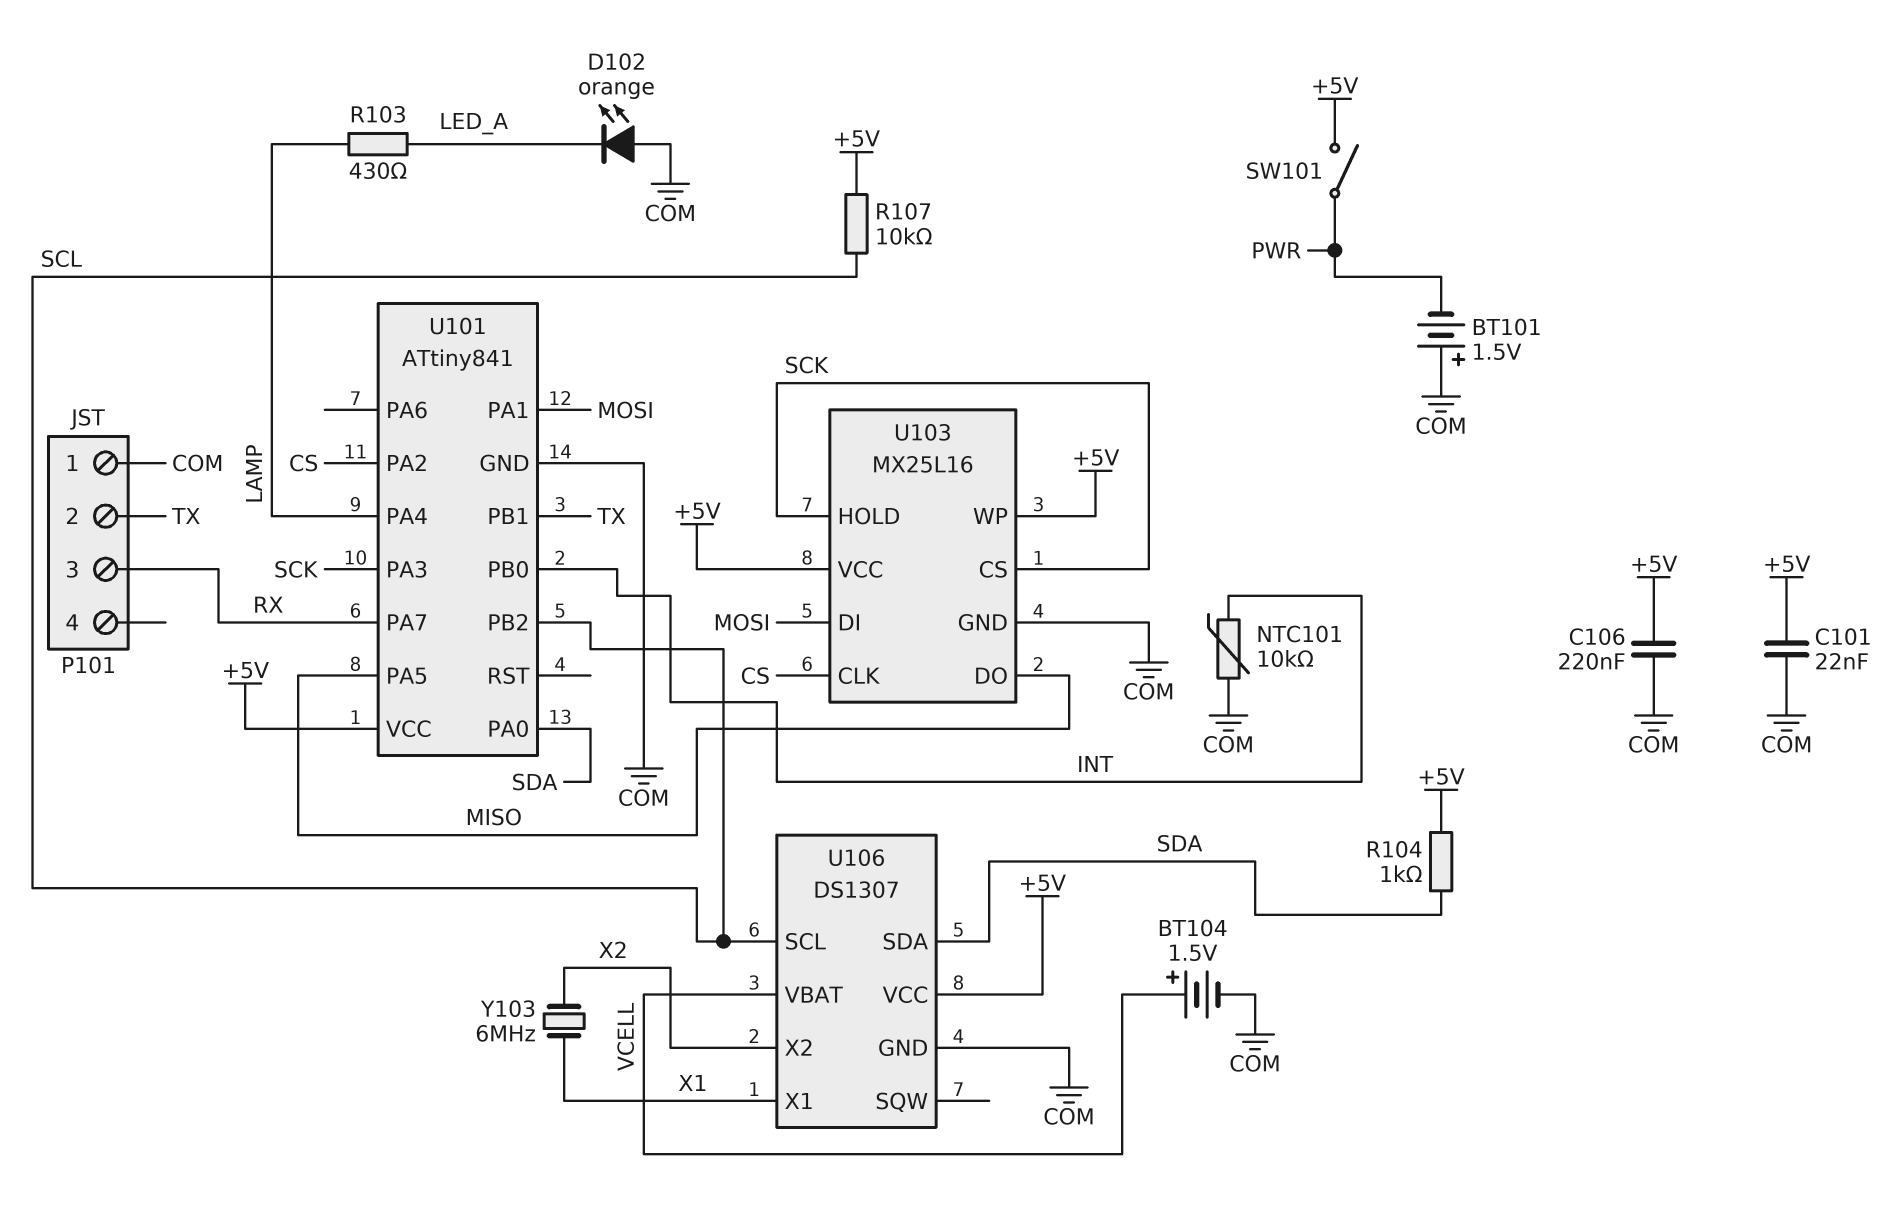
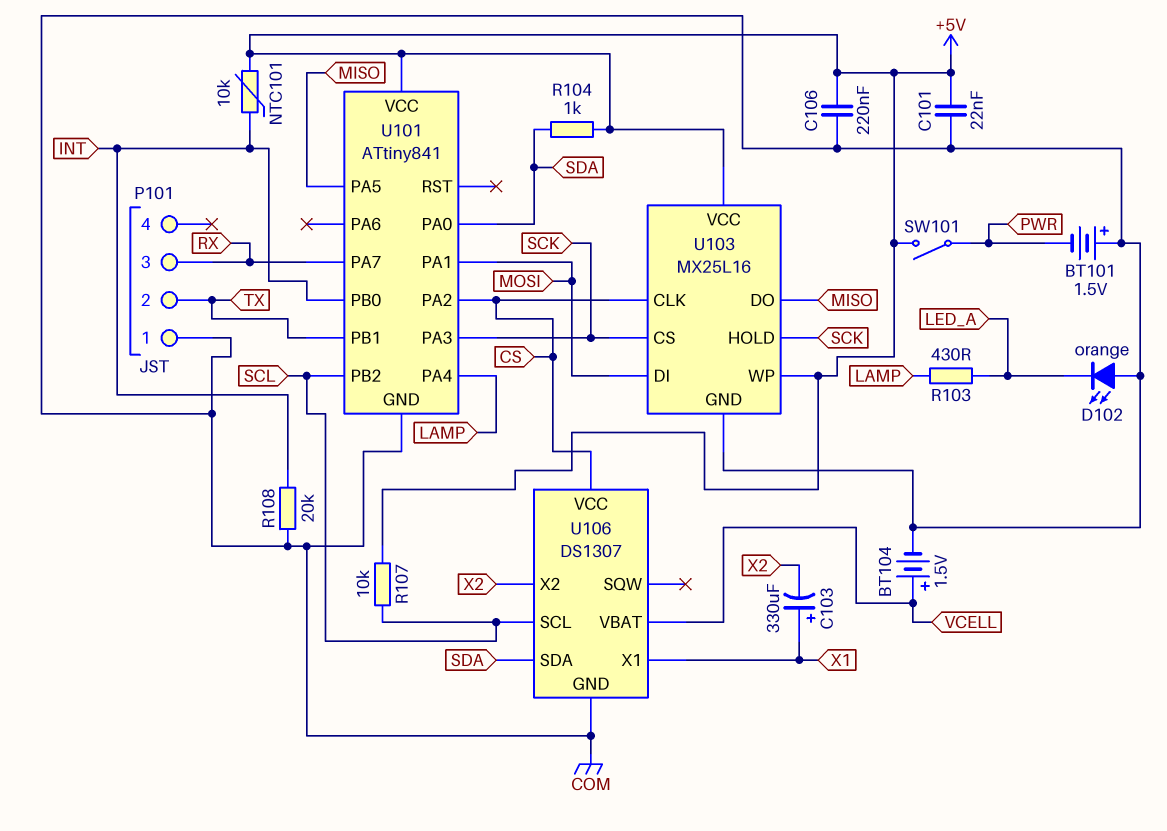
C103: none -> 330uF (plus X1, minus X2)
NTC101: 10k (COM, INT) -> 10k (+5V, INT)
R108: none -> 20k (COM, INT)
U106 pin VCC: +5V -> CS
Y103: 6MHz (X1, X2) -> none

